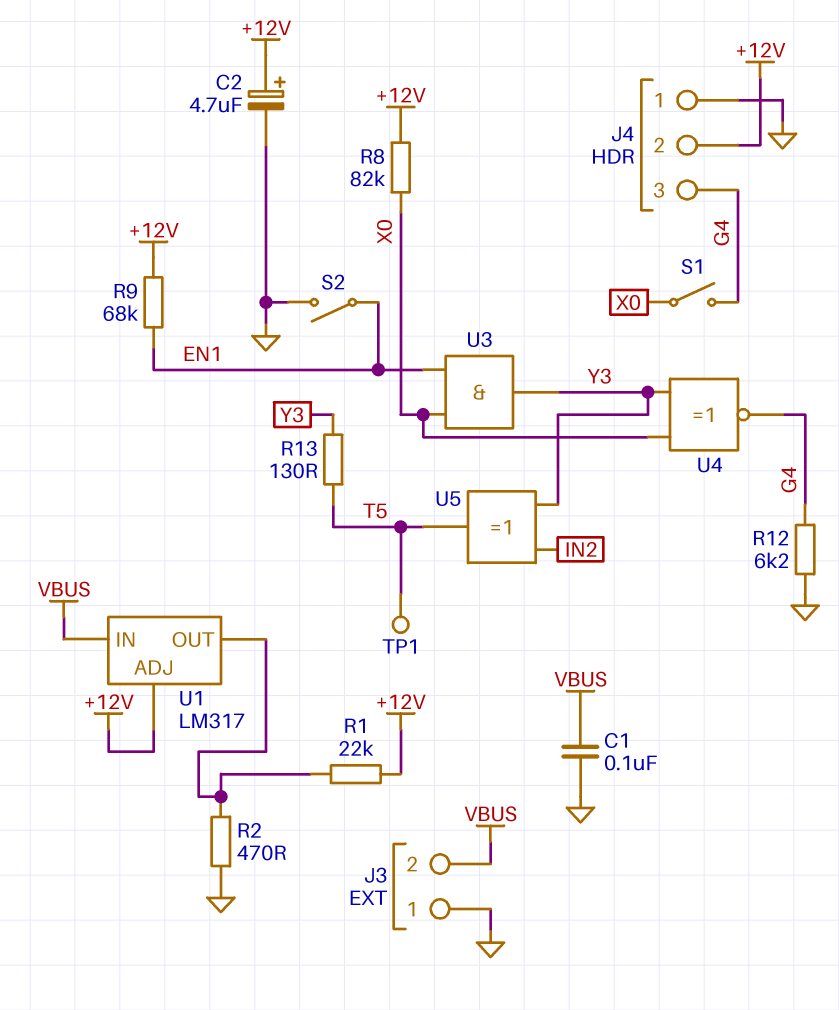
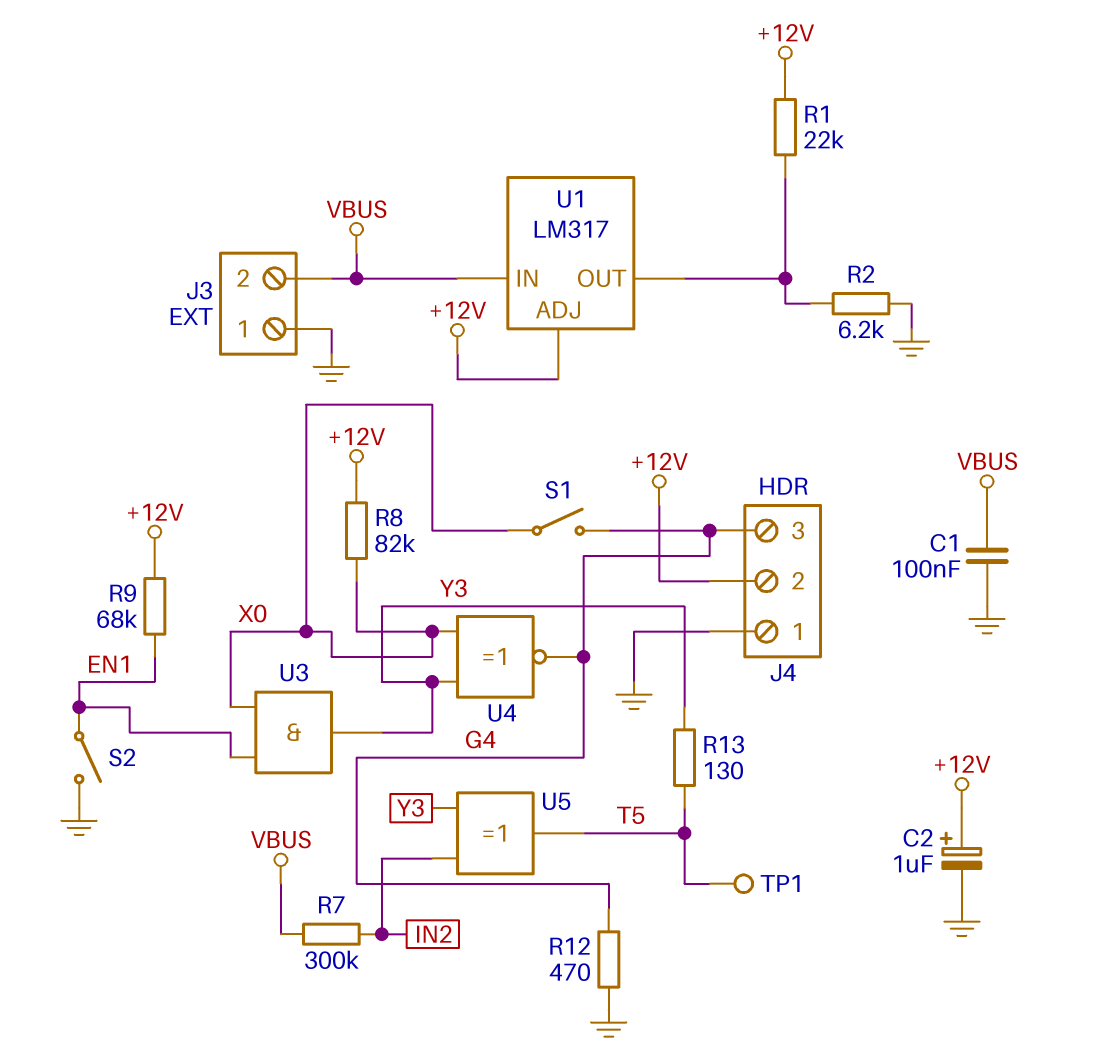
C2: 4.7uF (plus +12V, minus GND) -> 1uF (plus +12V, minus GND)
R2: 470 (GND, U1/OUT) -> 6.2k (GND, U1/OUT)
R7: none -> 300k (IN2, VBUS)
R12: 6.2k (G4, GND) -> 470 (G4, GND)

